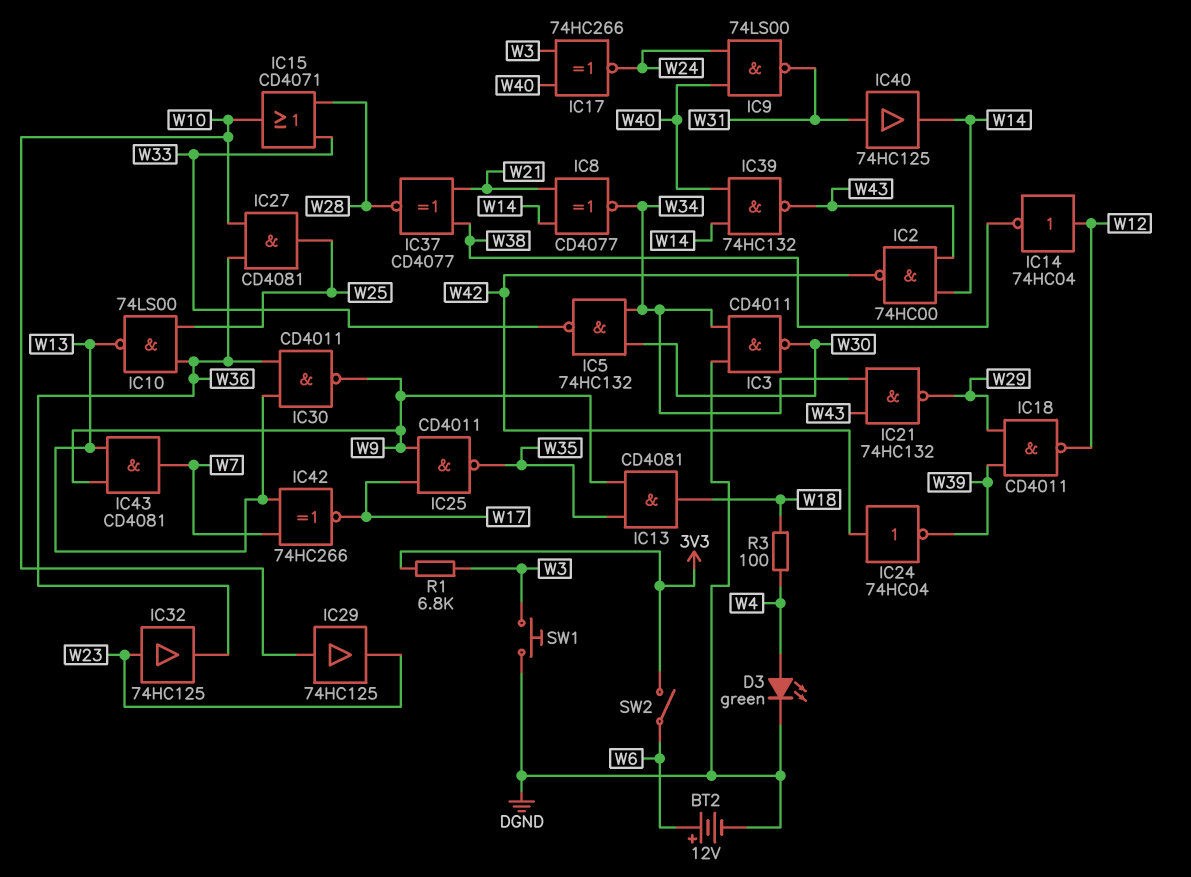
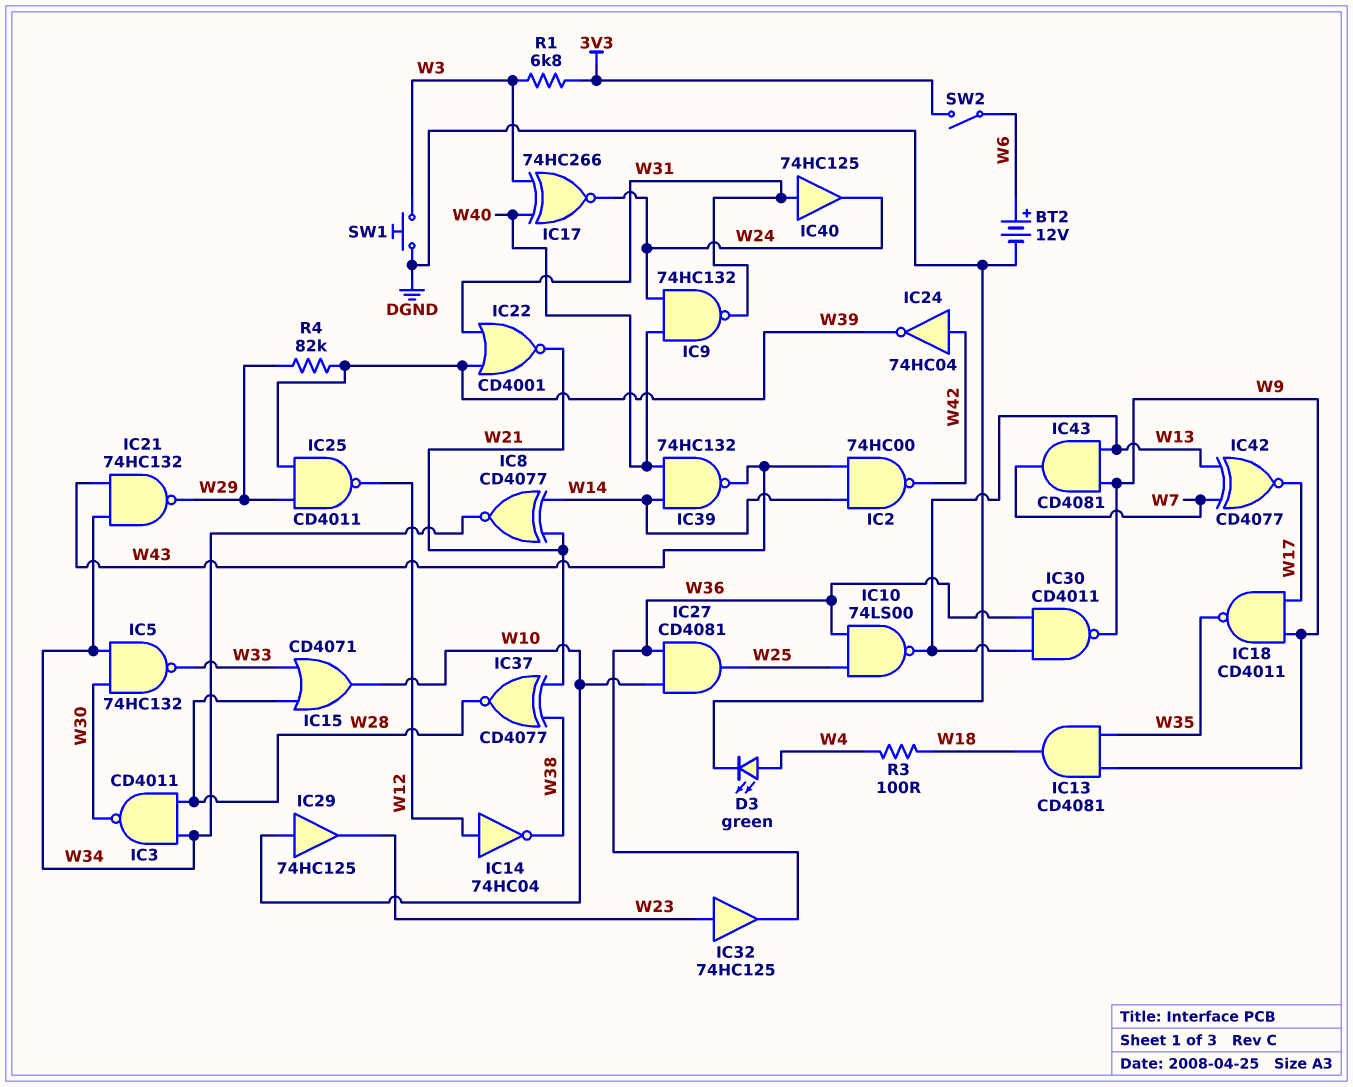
IC3: NAND CD4011 (in DGND, in W34, out W30) -> NAND CD4011 (in W28, in W34, out W30)
IC9: NAND 74LS00 (in W24, in W40, out W31) -> NAND 74HC132 (in W24, in W40, out W31)
IC18: NAND CD4011 (in W29, in W39, out W12) -> NAND CD4011 (in W9, in W17, out W35)
IC22: none -> NOR CD4001 (in W31, in W39, out W21)
IC25: NAND CD4011 (in W9, in W17, out W35) -> NAND CD4011 (in W29, in W39, out W12)
IC40: buffer 74HC125 (in W31, out W14) -> buffer 74HC125 (in W31, out W24)
IC42: XNOR 74HC266 (in W7, in W13, out W17) -> XNOR CD4077 (in W7, in W13, out W17)
R4: none -> 82k (W29, W39)

